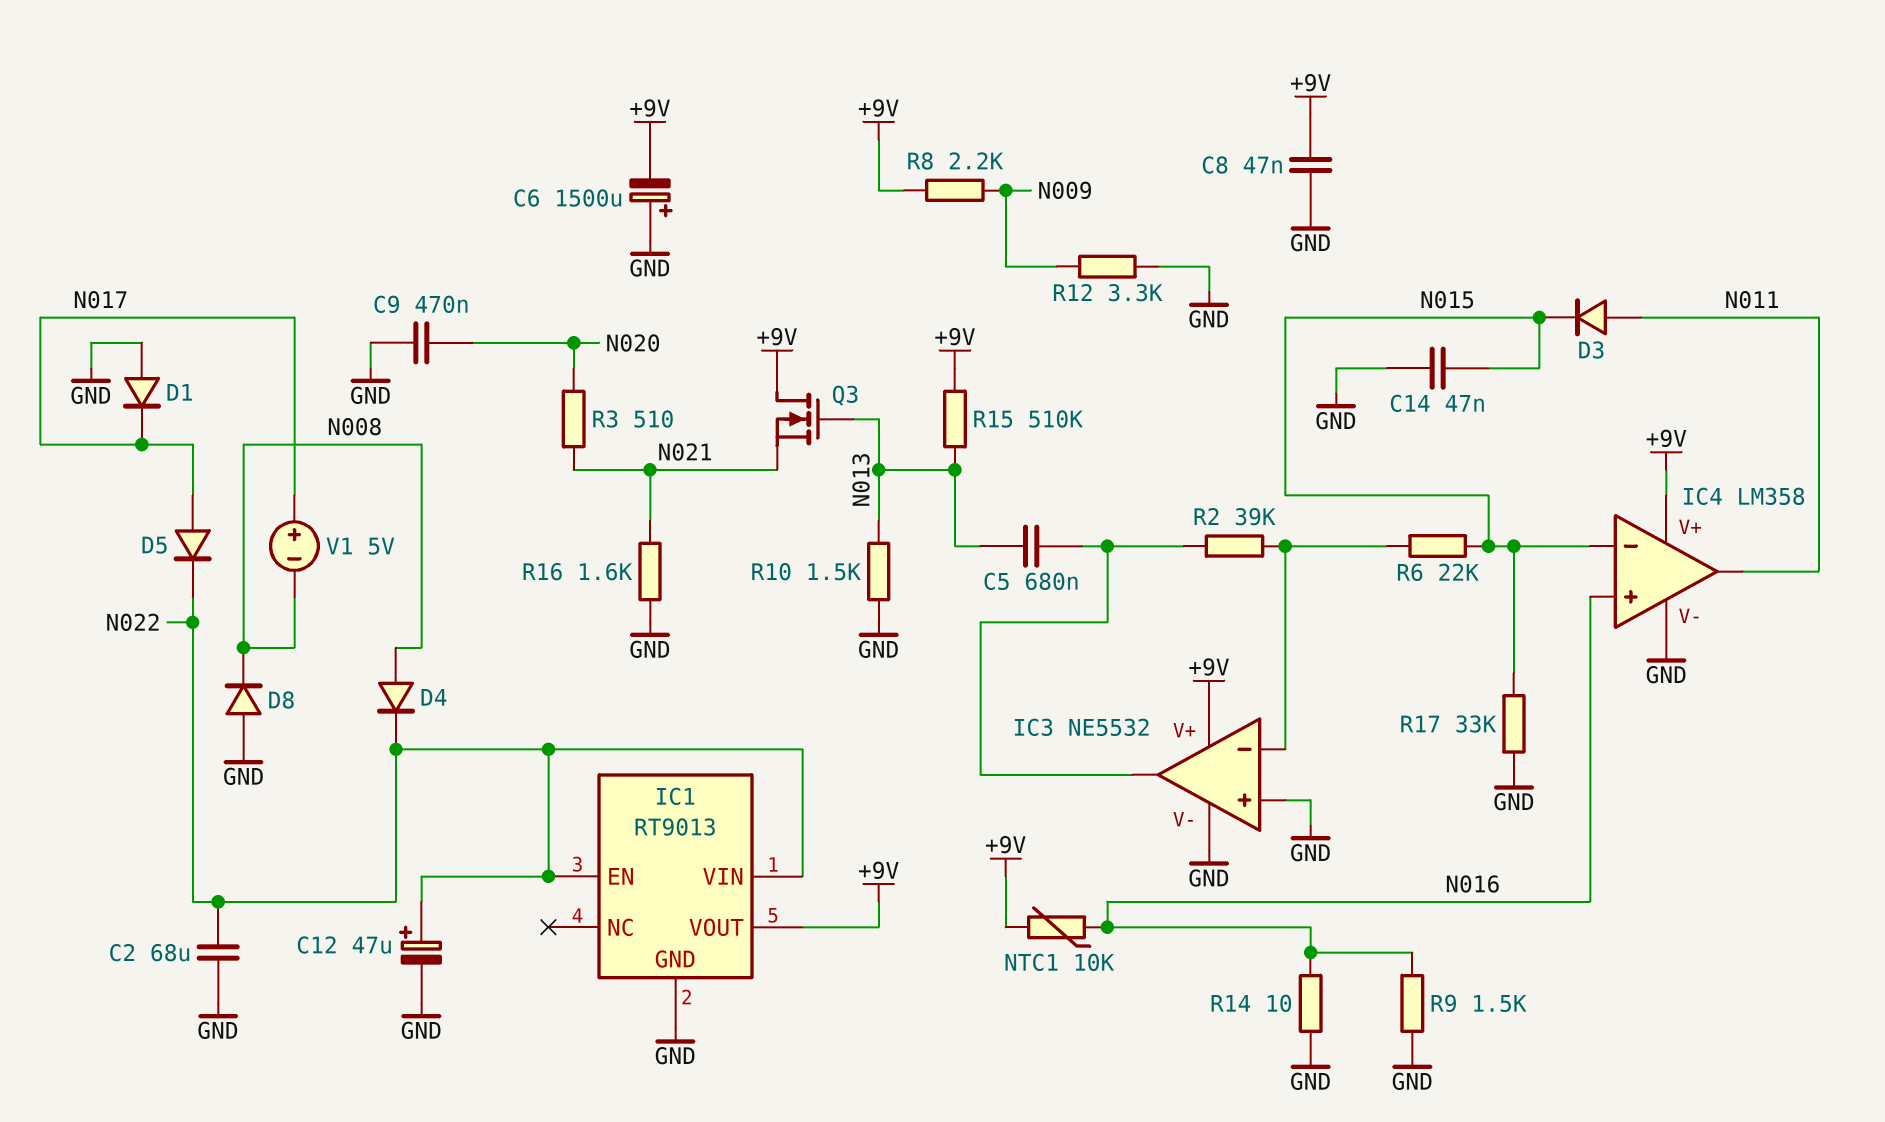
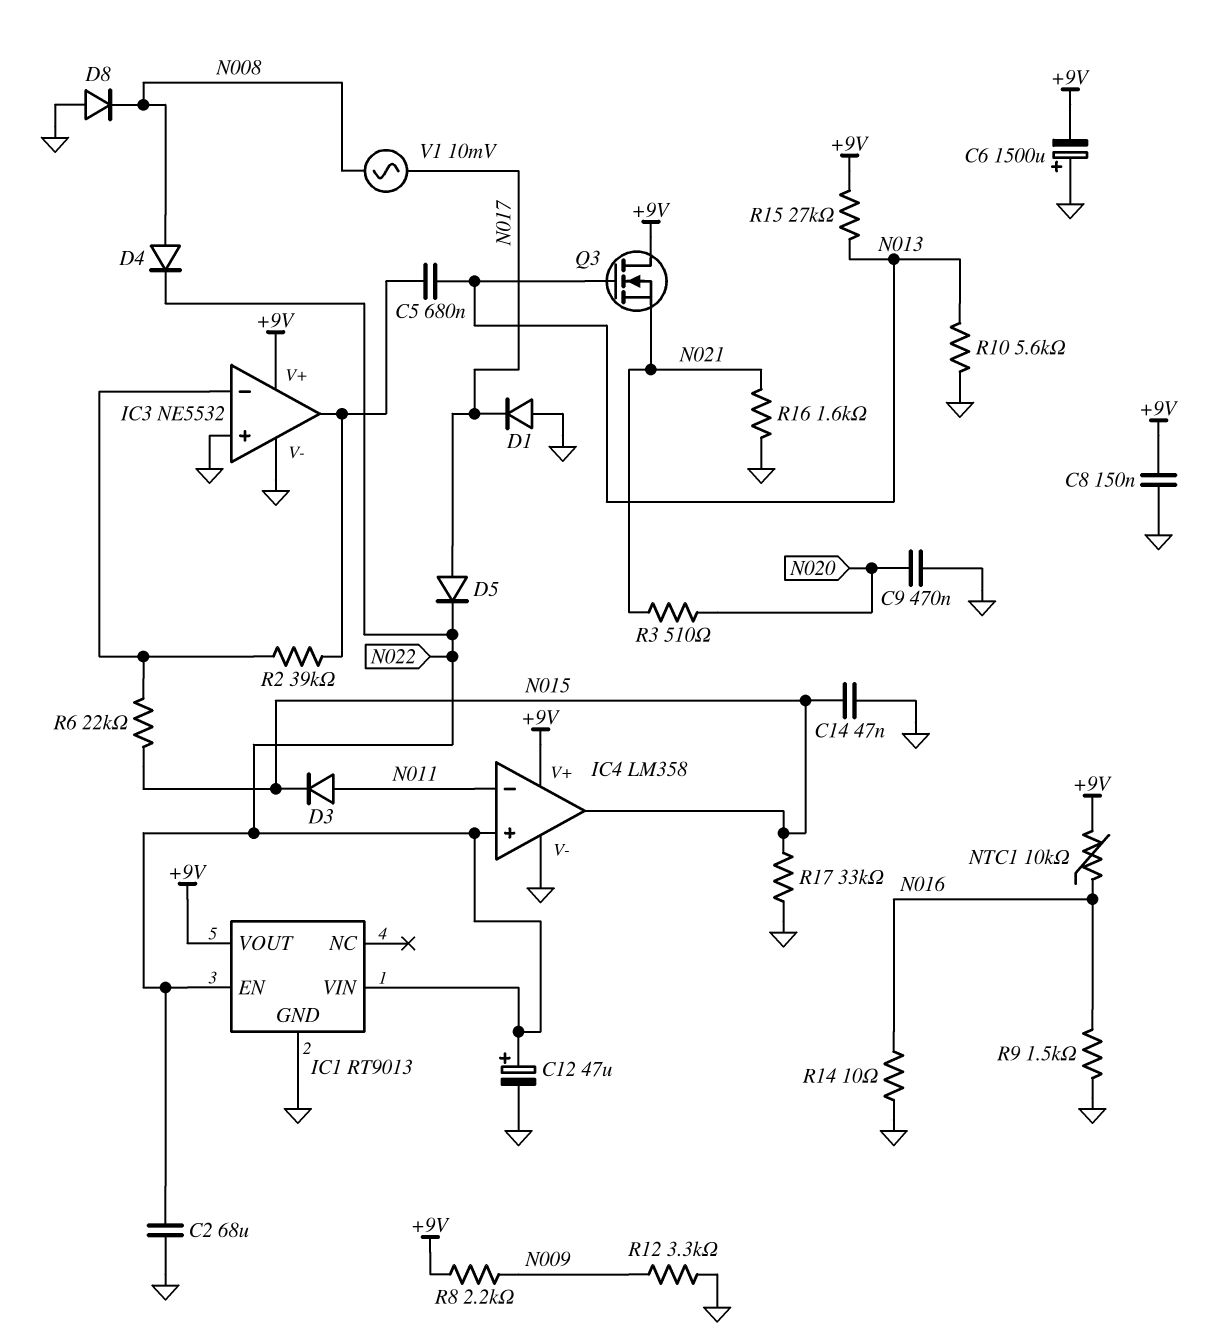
C8: 47nF (+9V, GND) -> 150nF (+9V, GND)
IC4 pin in+: N016 -> N022
IC4 pin in-: N015 -> N011
IC4 pin out: N011 -> N015
R10: 1.5k (GND, N013) -> 5.6k (GND, N013)
R15: 510k (+9V, N013) -> 27k (+9V, N013)
V1: 5V (plus N017, minus N008) -> AC 10mV (N008, N017)

